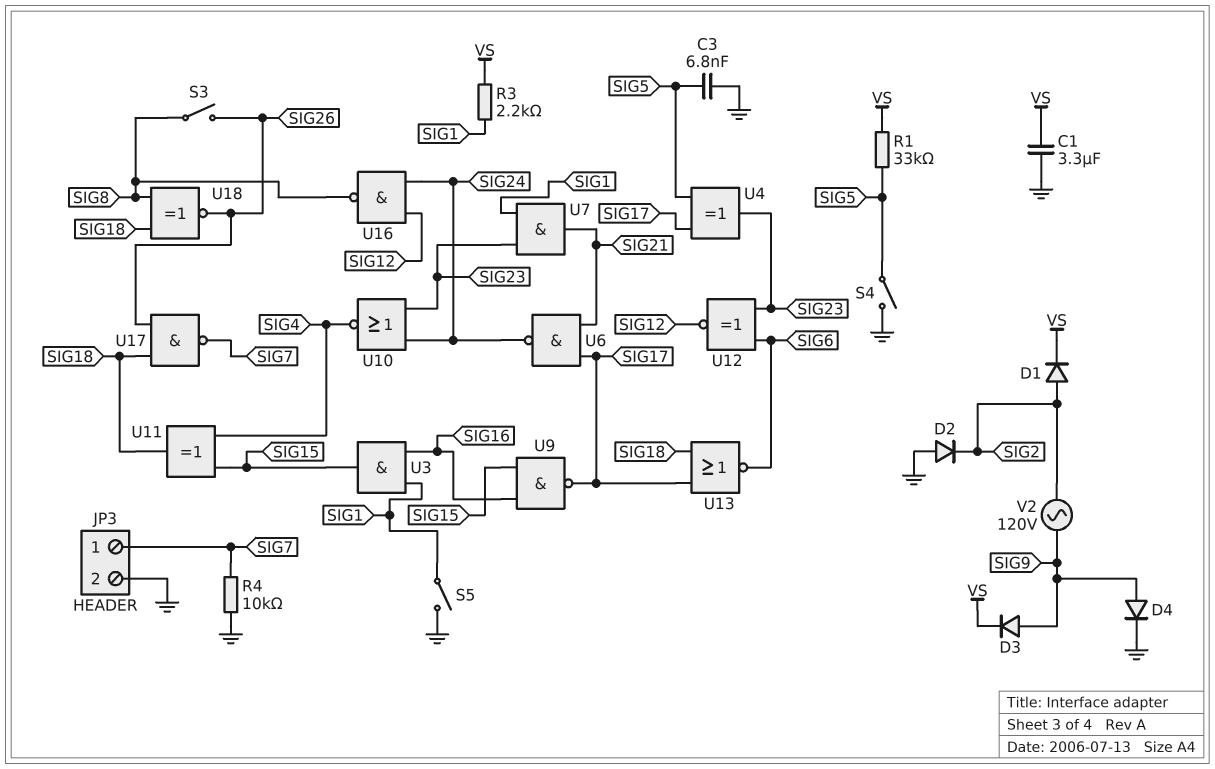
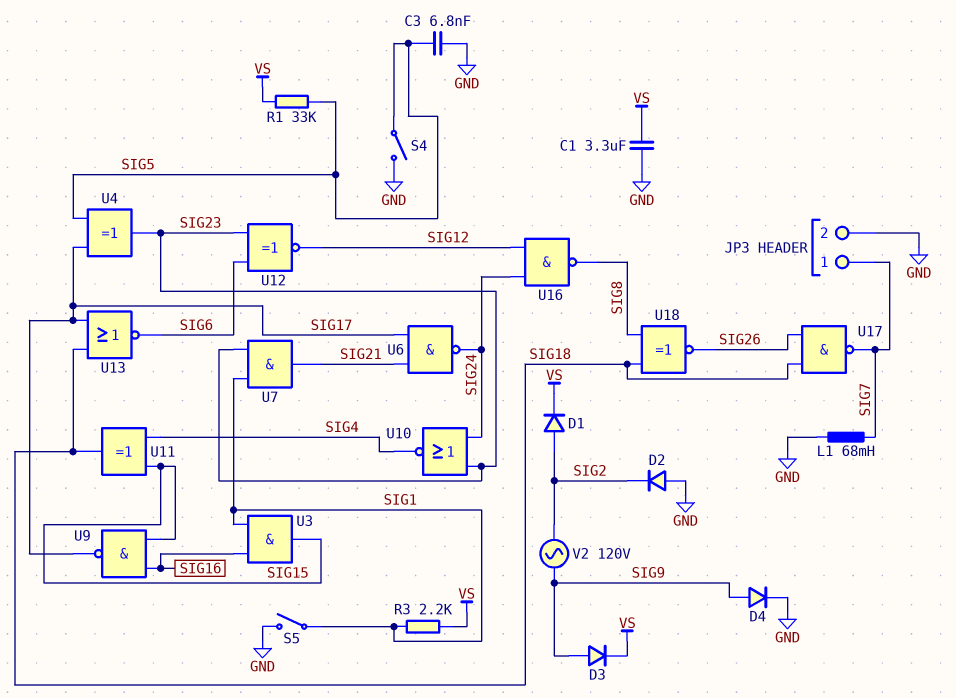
L1: none -> 68mH (GND, SIG7)
R4: 10k (GND, SIG7) -> none
S3: switch (SIG8, SIG26) -> none

